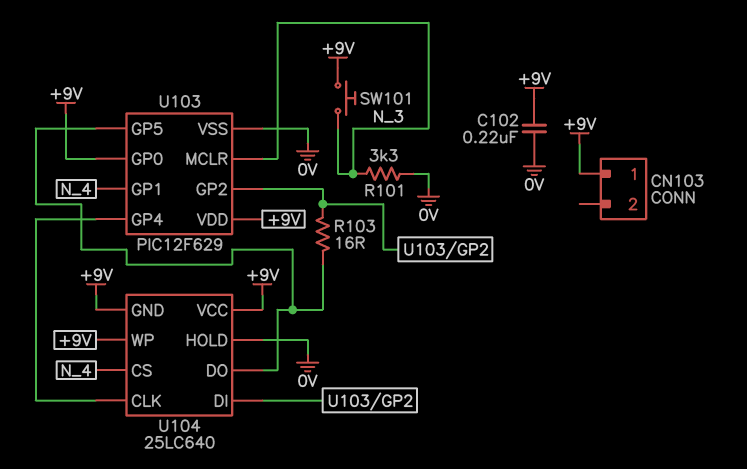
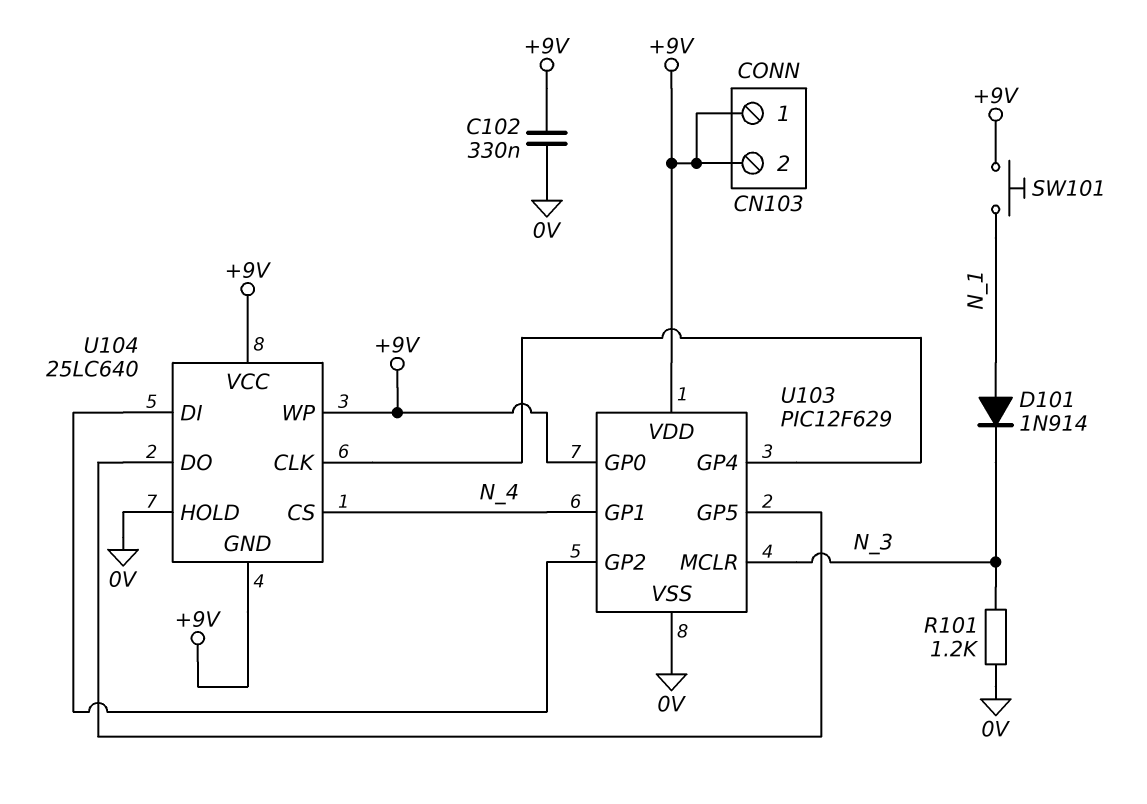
C102: 220nF (+9V, 0V) -> 330nF (+9V, 0V)
CN103 pin 2: none -> +9V
D101: none -> diode 1N914 (A N_1, K N_3)
R101: 3.3k (0V, N_3) -> 1.2k (0V, N_3)
R103: 16 (U103/GP2, U103/GP5) -> none
SW101: button (+9V, N_3) -> button (+9V, N_1)

